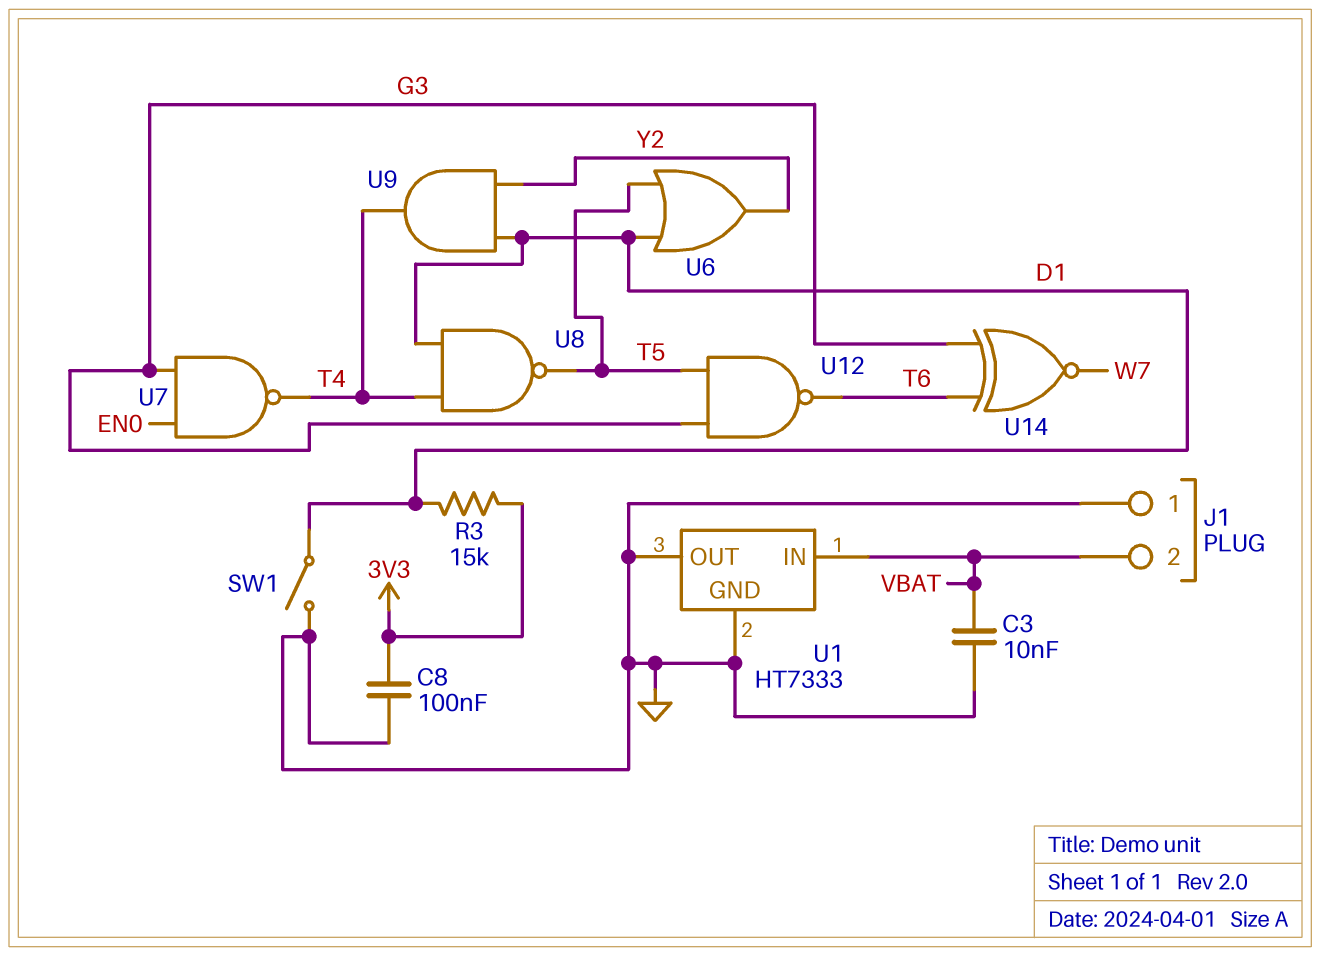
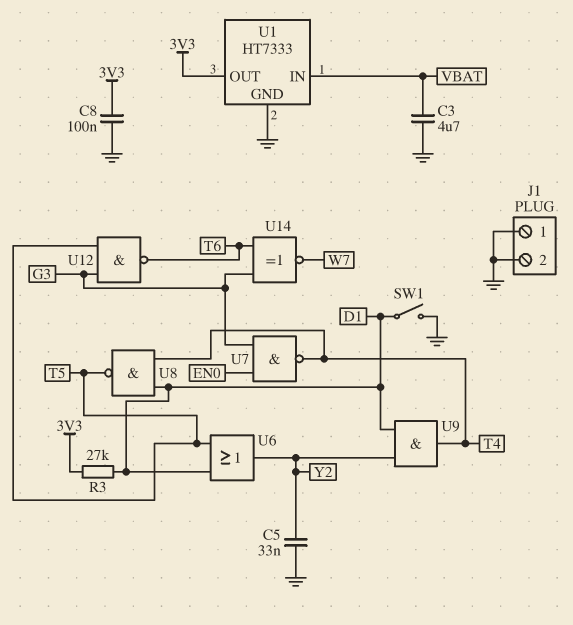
C3: 10nF (GND, VBAT) -> 4.7uF (GND, VBAT)
C5: none -> 33nF (GND, Y2)
J1 pin 2: VBAT -> GND
R3: 15k (3V3, D1) -> 27k (3V3, D1)
U1 pin OUT: GND -> 3V3

